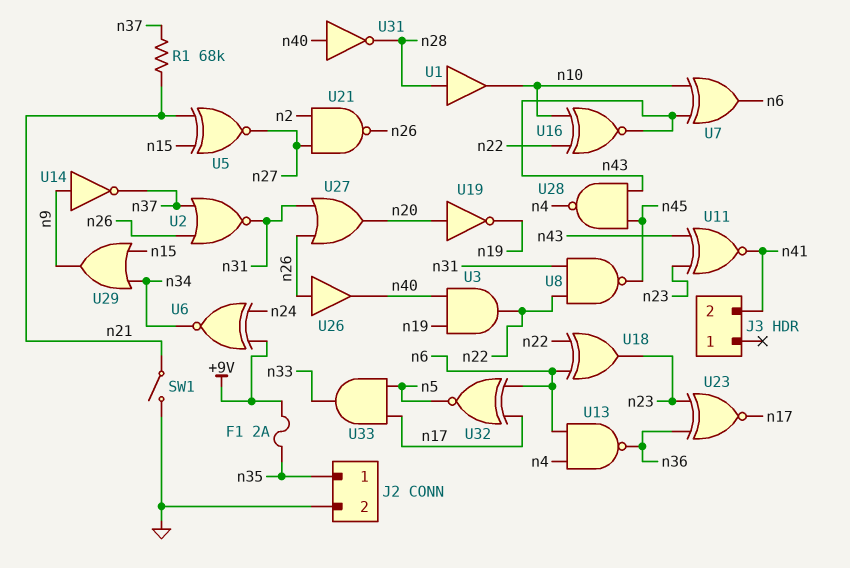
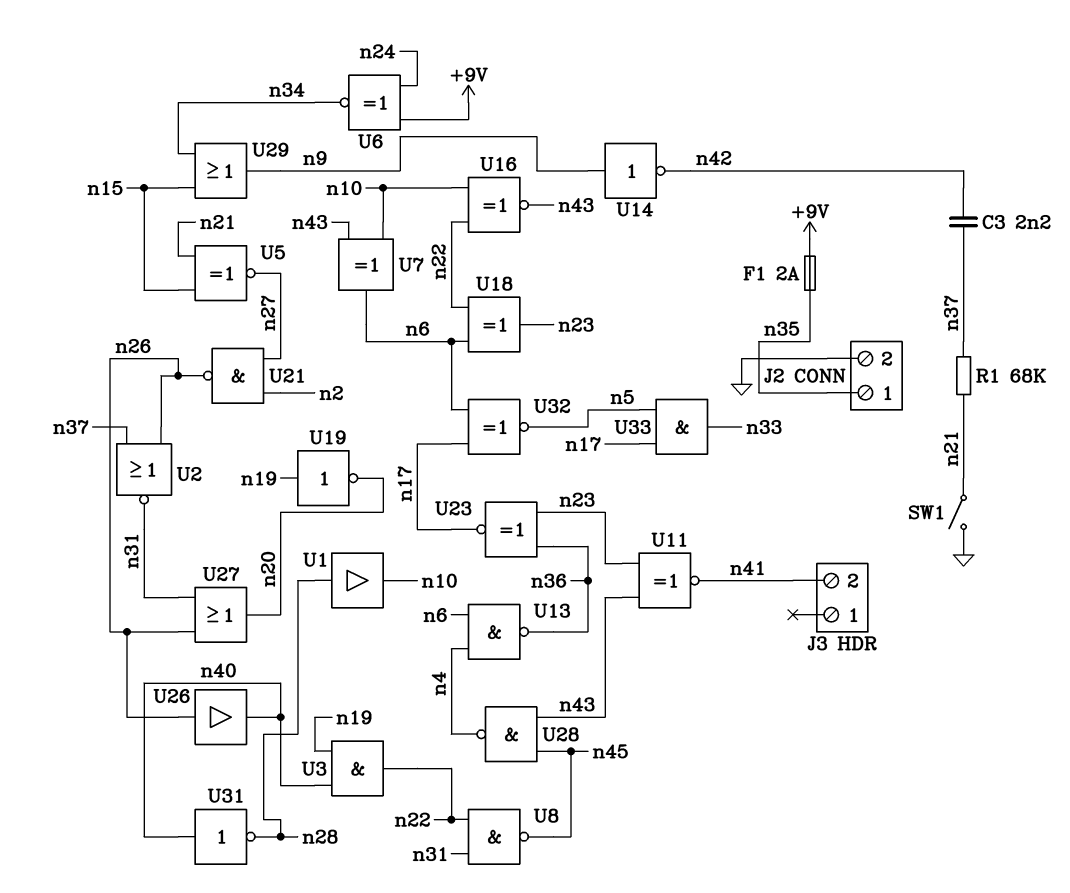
C3: none -> 2.2nF (n37, n42)
U14: NOT (in n9, out n37) -> NOT (in n9, out n42)
U19: NOT (in n20, out n19) -> NOT (in n19, out n20)

